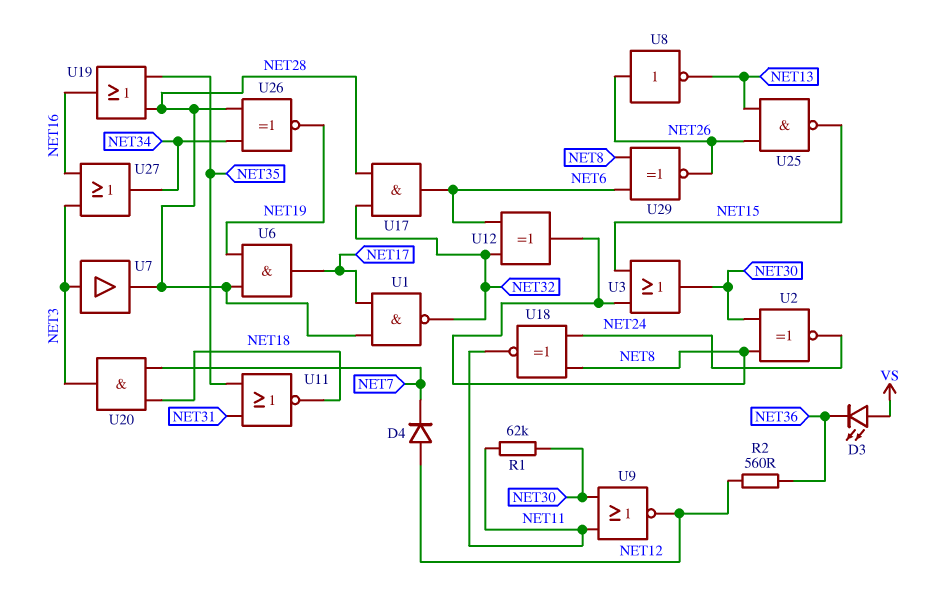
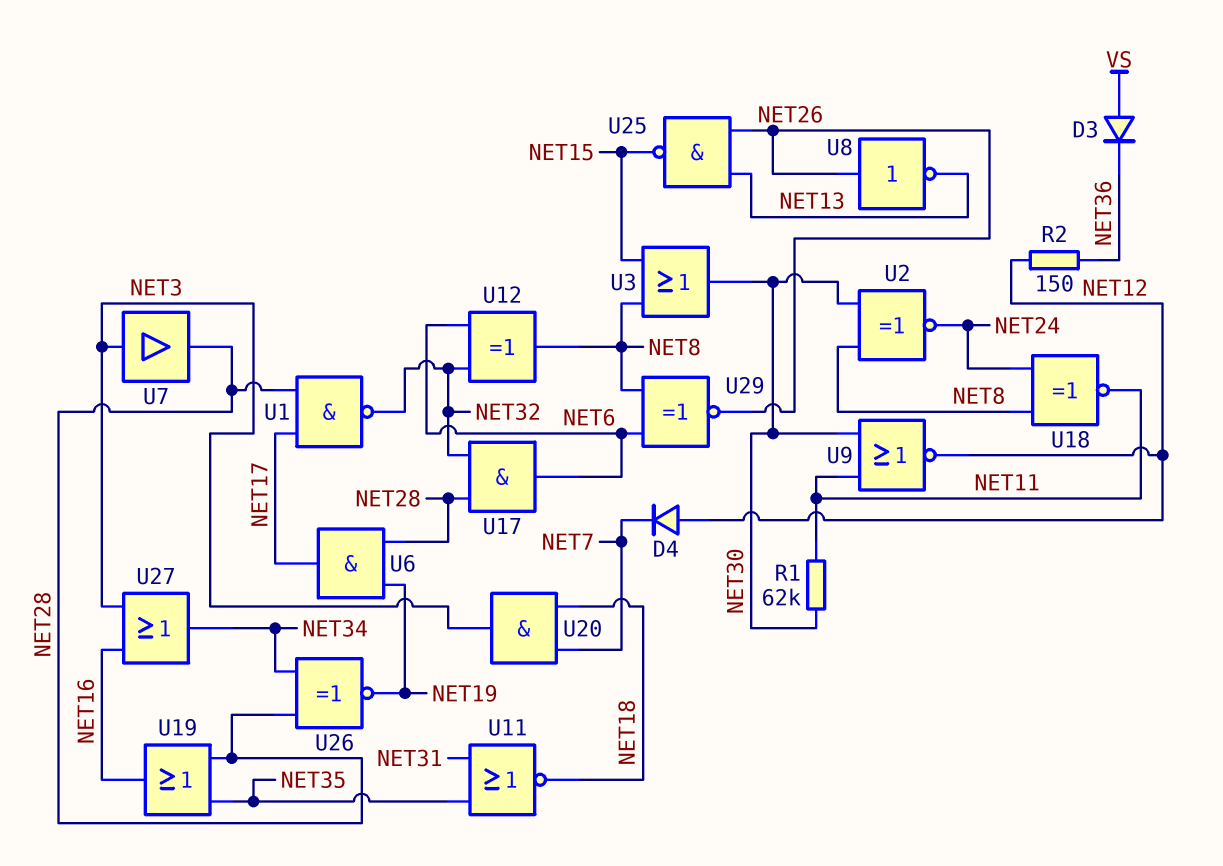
D3: LED (A VS, K NET36) -> diode (A VS, K NET36)
R2: 560 (NET12, NET36) -> 150 (NET12, NET36)

